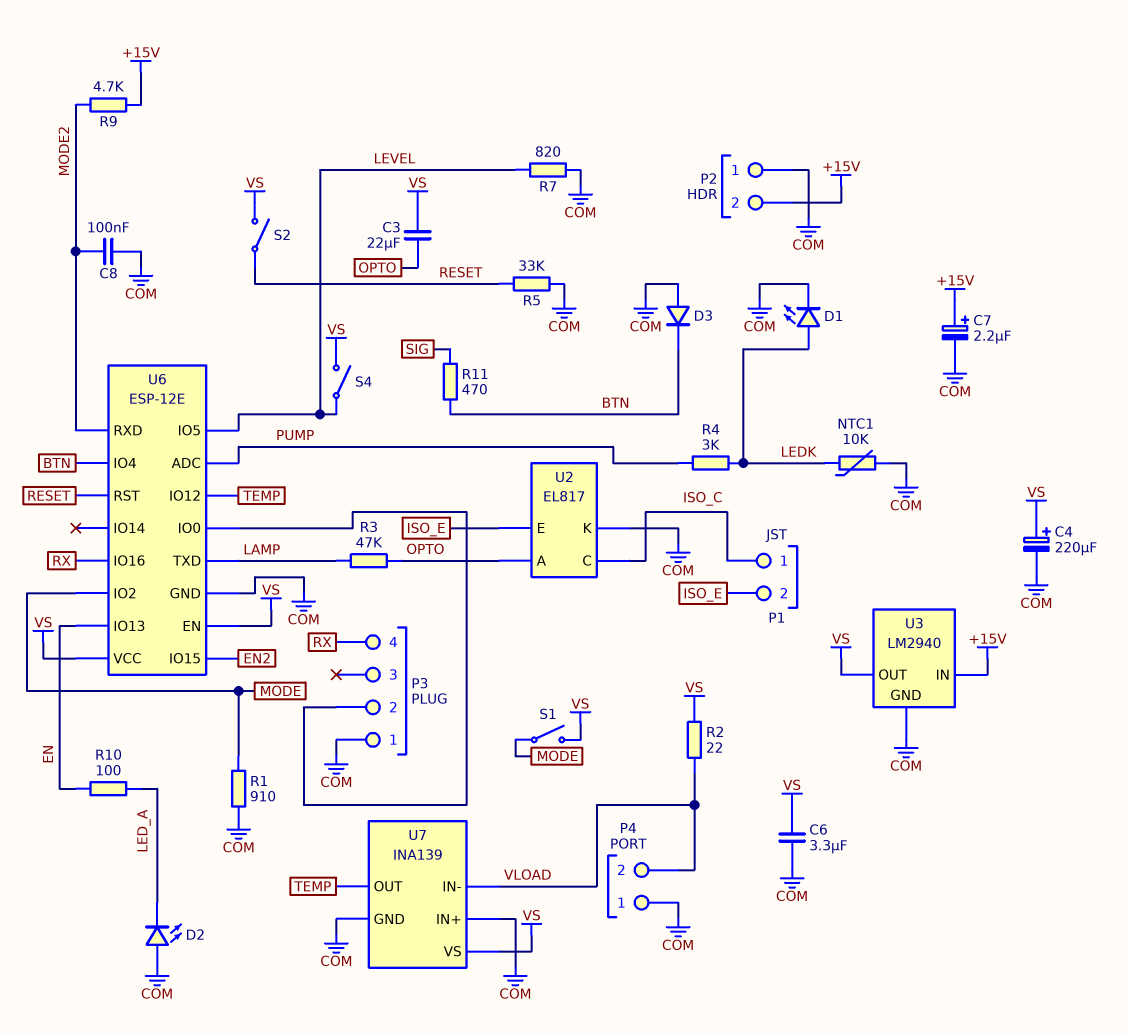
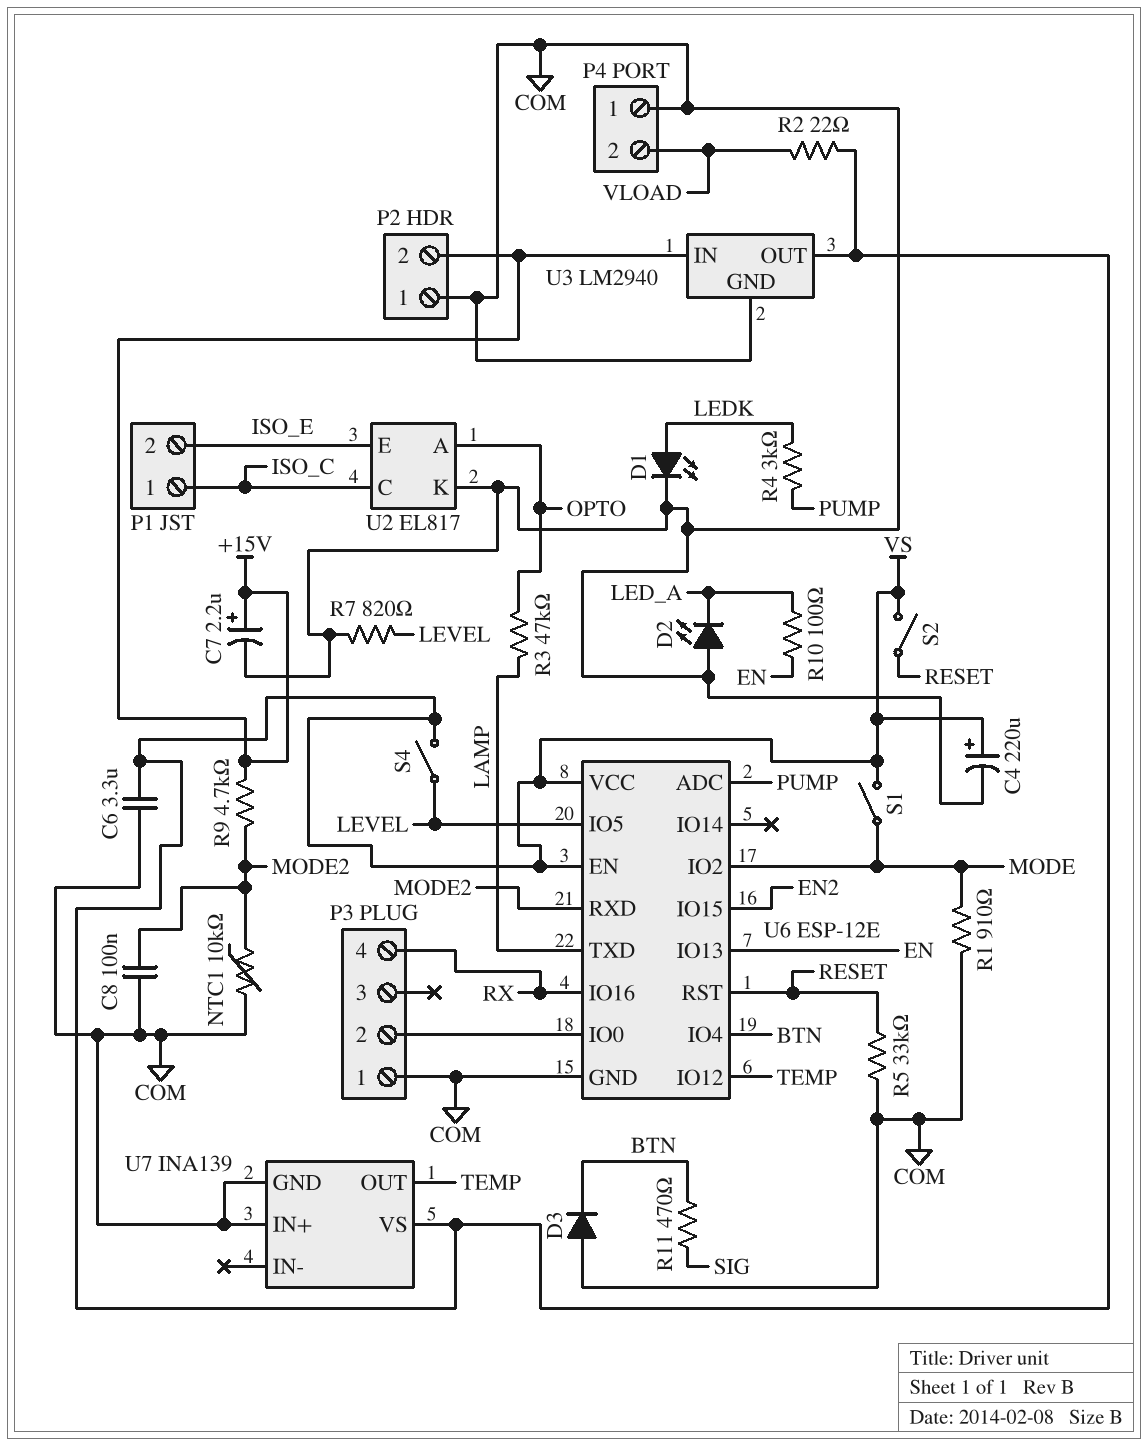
C3: 22uF (OPTO, VS) -> none
NTC1: 10k (COM, LEDK) -> 10k (COM, MODE2)
U7 pin IN-: VLOAD -> none

